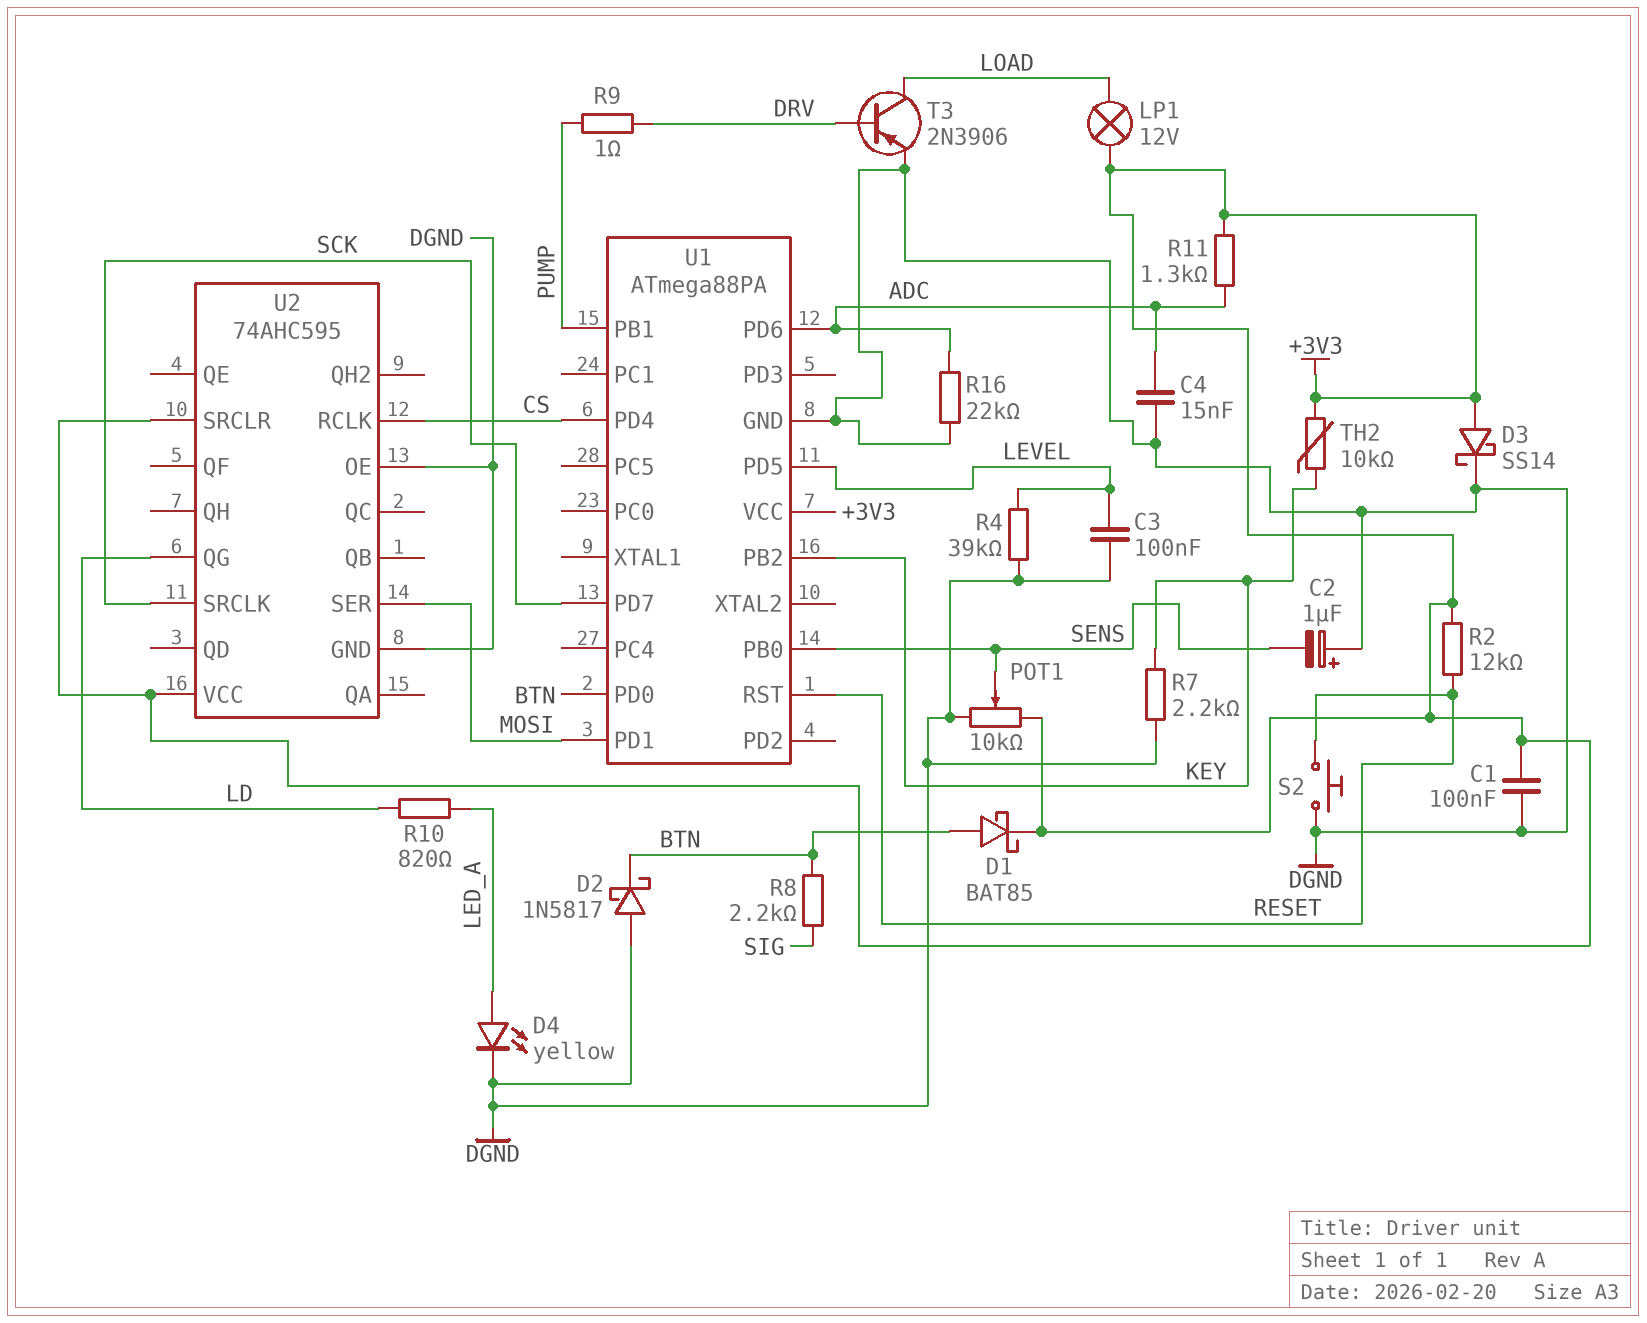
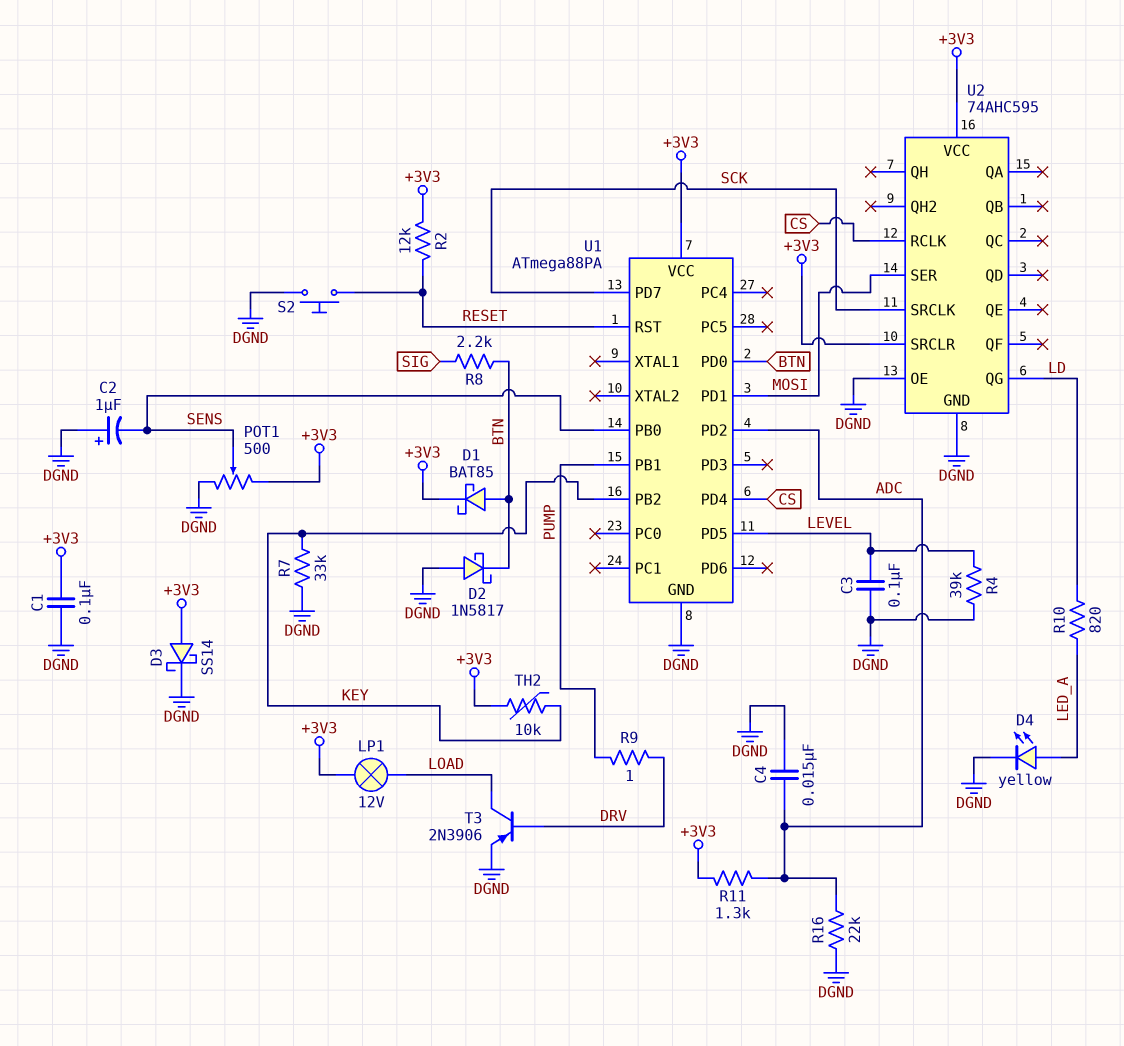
POT1: 10k (+3V3, DGND, wiper SENS) -> 500 (+3V3, DGND, wiper SENS)
R7: 2.2k (DGND, KEY) -> 33k (DGND, KEY)
U1 pin PD2: none -> ADC
U1 pin PD6: ADC -> none

